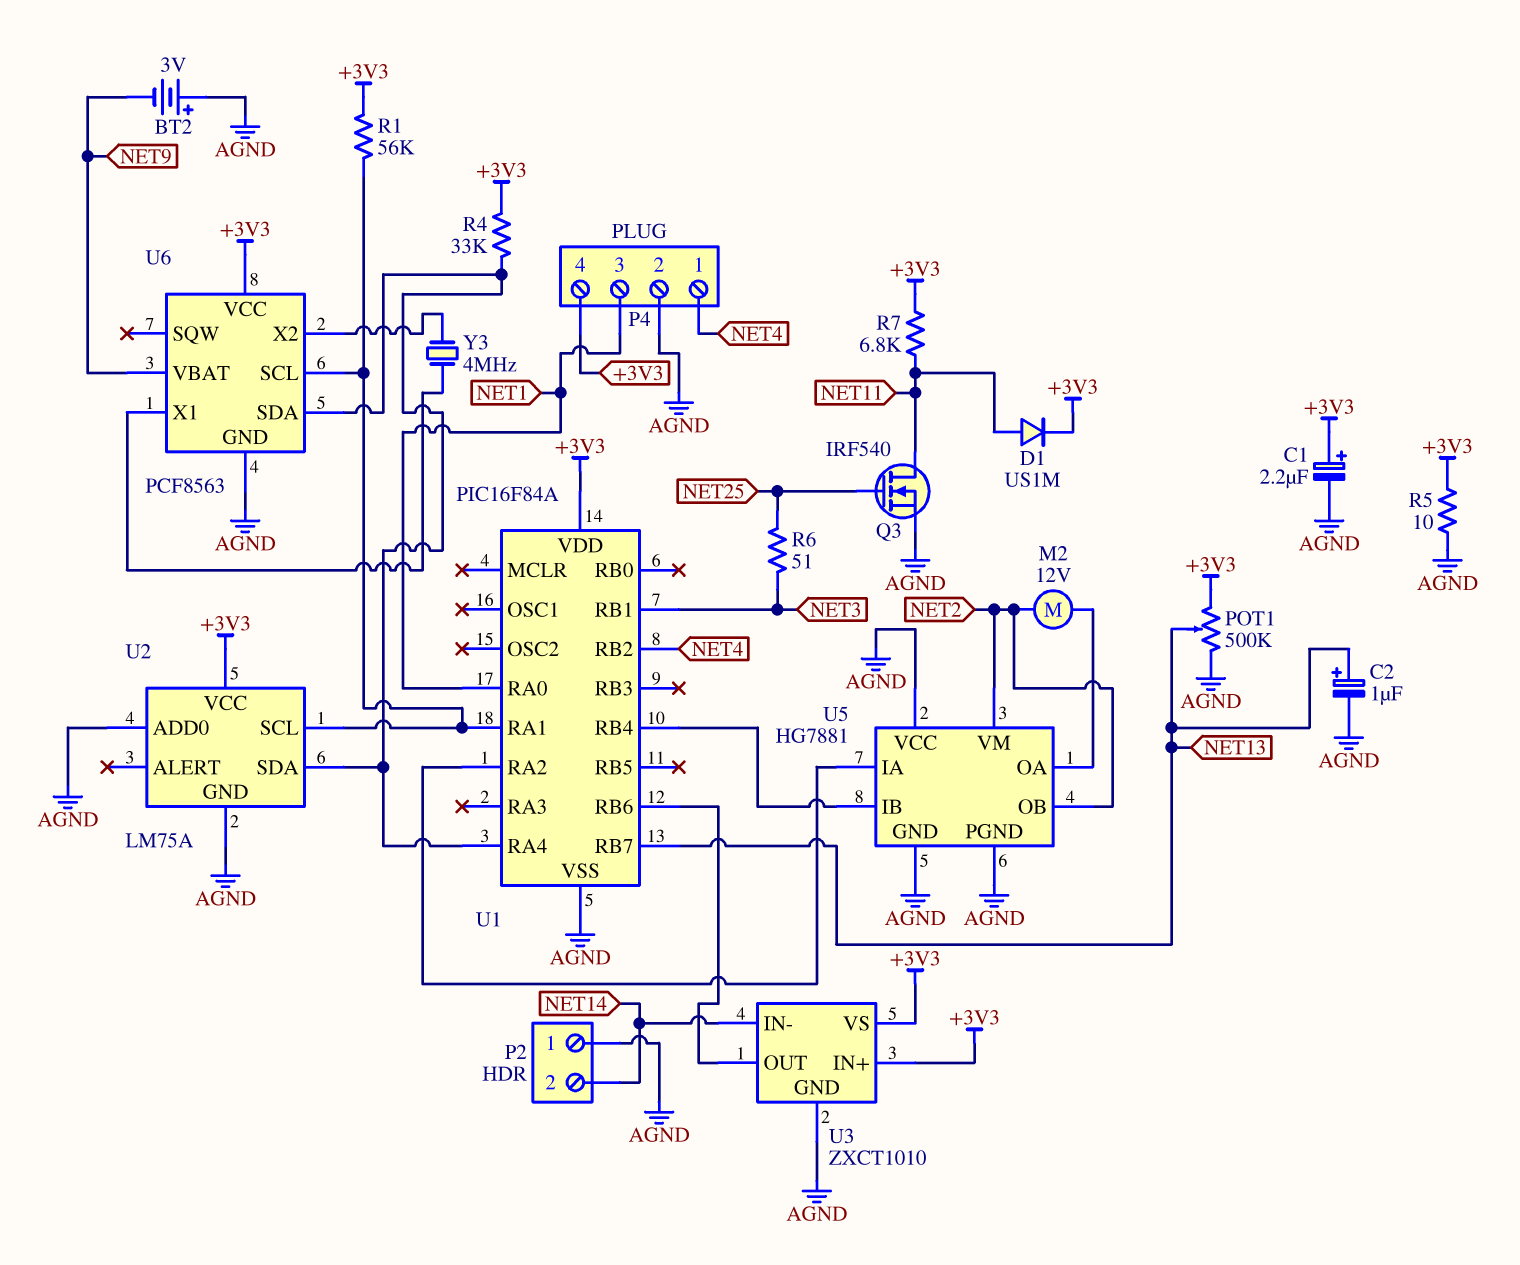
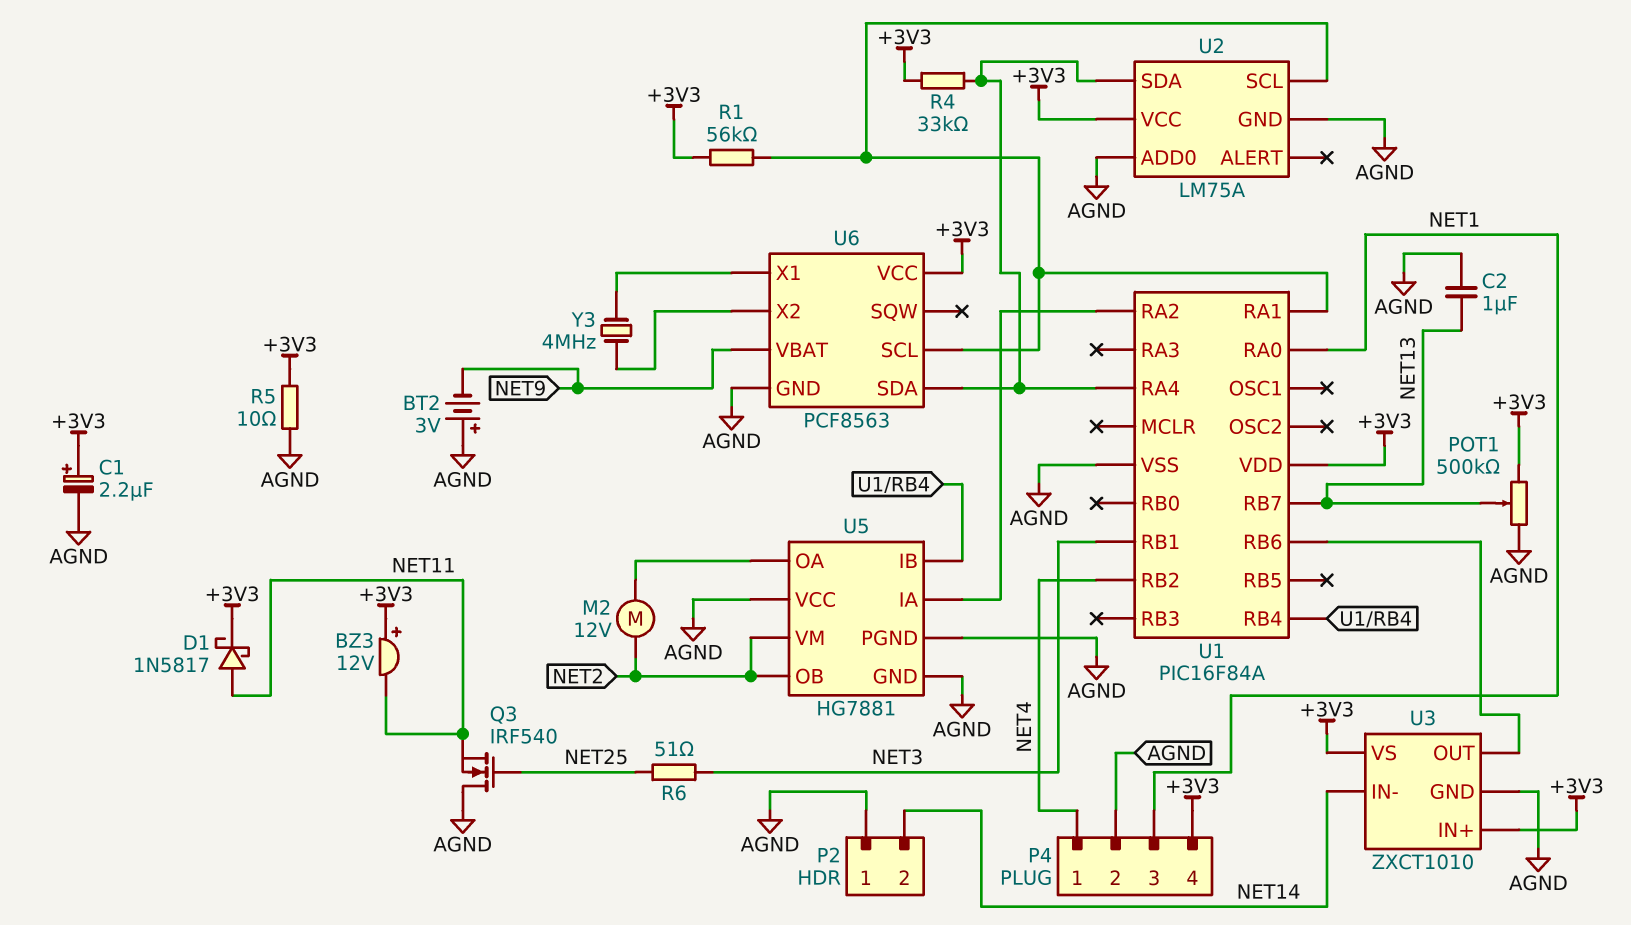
BZ3: none -> buzzer 12V (plus +3V3, minus NET11)
C2: 1uF (plus NET13, minus AGND) -> 1uF (AGND, NET13)
D1: diode US1M (A NET11, K +3V3) -> schottky 1N5817 (A NET11, K +3V3)
Q3: NMOS IRF540 (G NET25, D NET11, S AGND) -> NMOS IRF540 (G NET25, D AGND, S NET11)
R7: 6.8k (+3V3, NET11) -> none

